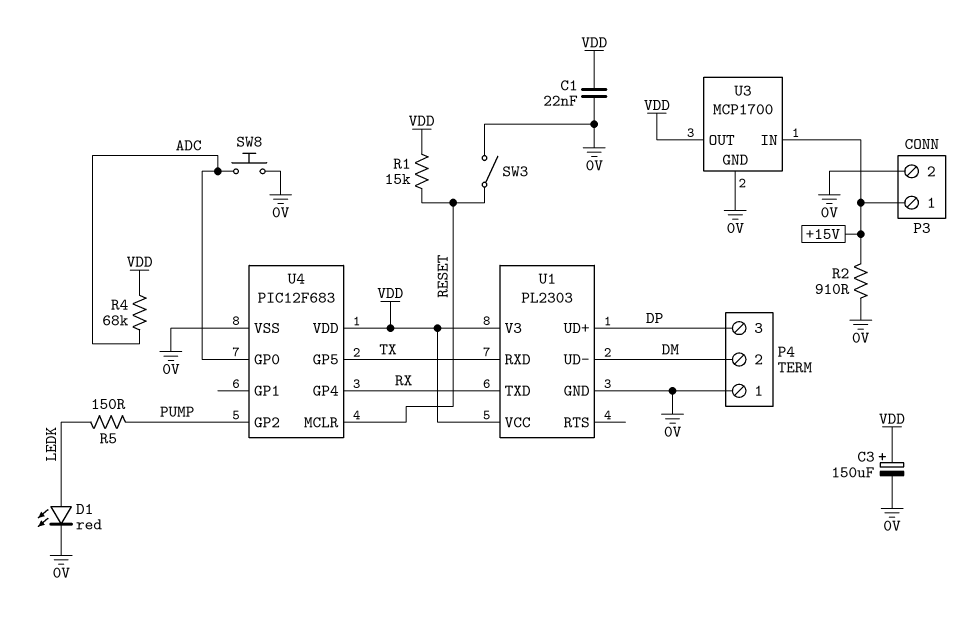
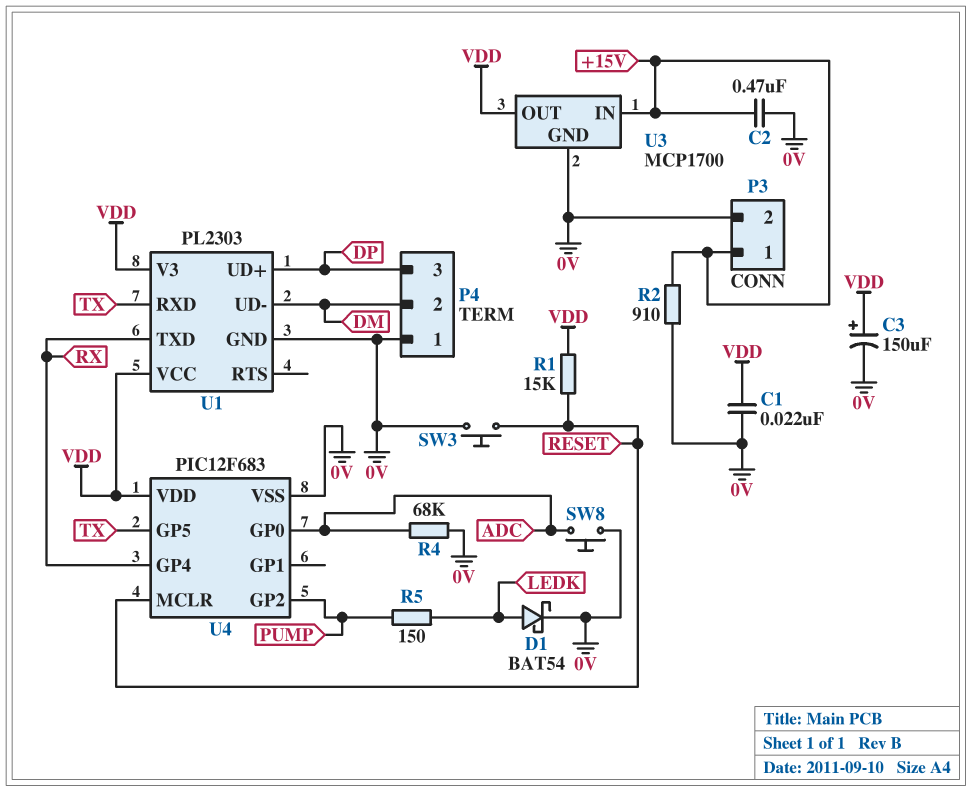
C2: none -> 470nF (+15V, 0V)
D1: LED red (A LEDK, K 0V) -> schottky BAT54 (A LEDK, K 0V)
R4: 68k (ADC, VDD) -> 68k (0V, ADC)
SW3: switch (0V, RESET) -> button (0V, RESET)

